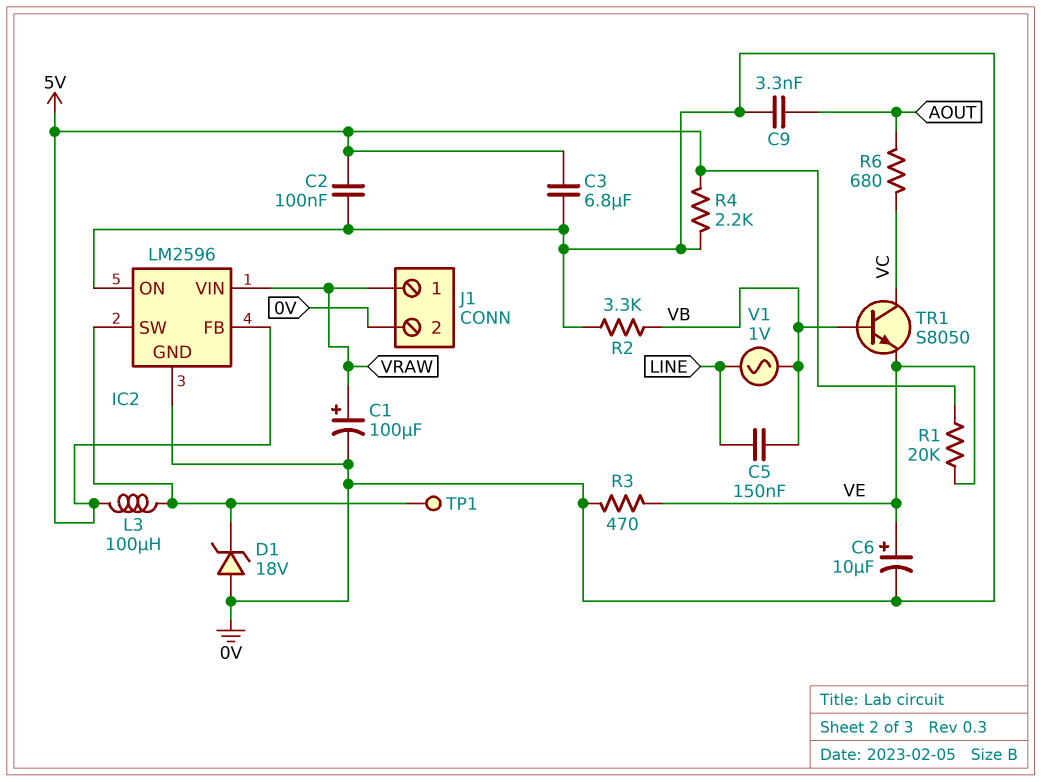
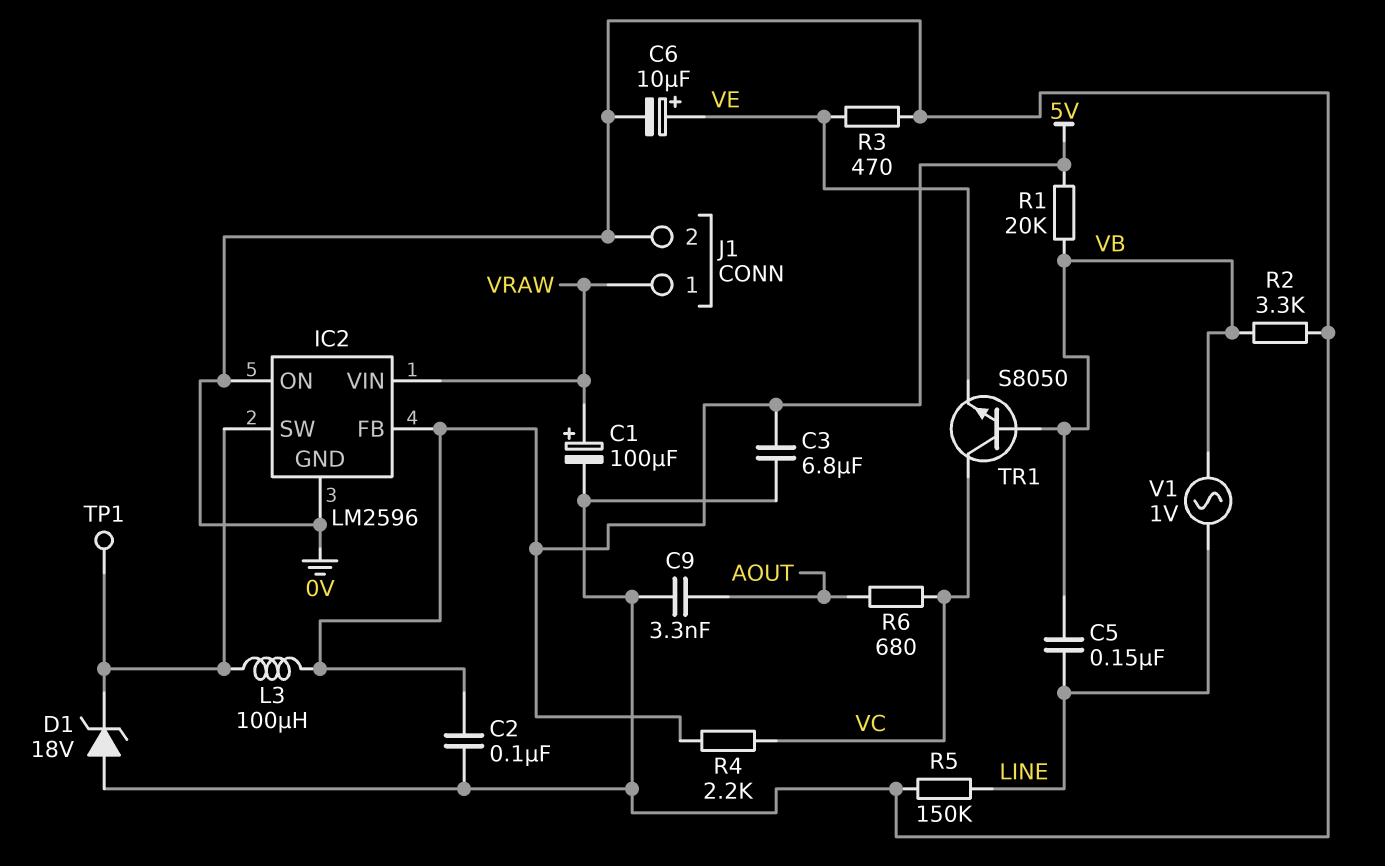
R1: 20k (5V, VE) -> 20k (5V, VB)
R4: 2.2k (0V, 5V) -> 2.2k (5V, VC)
R5: none -> 150k (0V, LINE)

